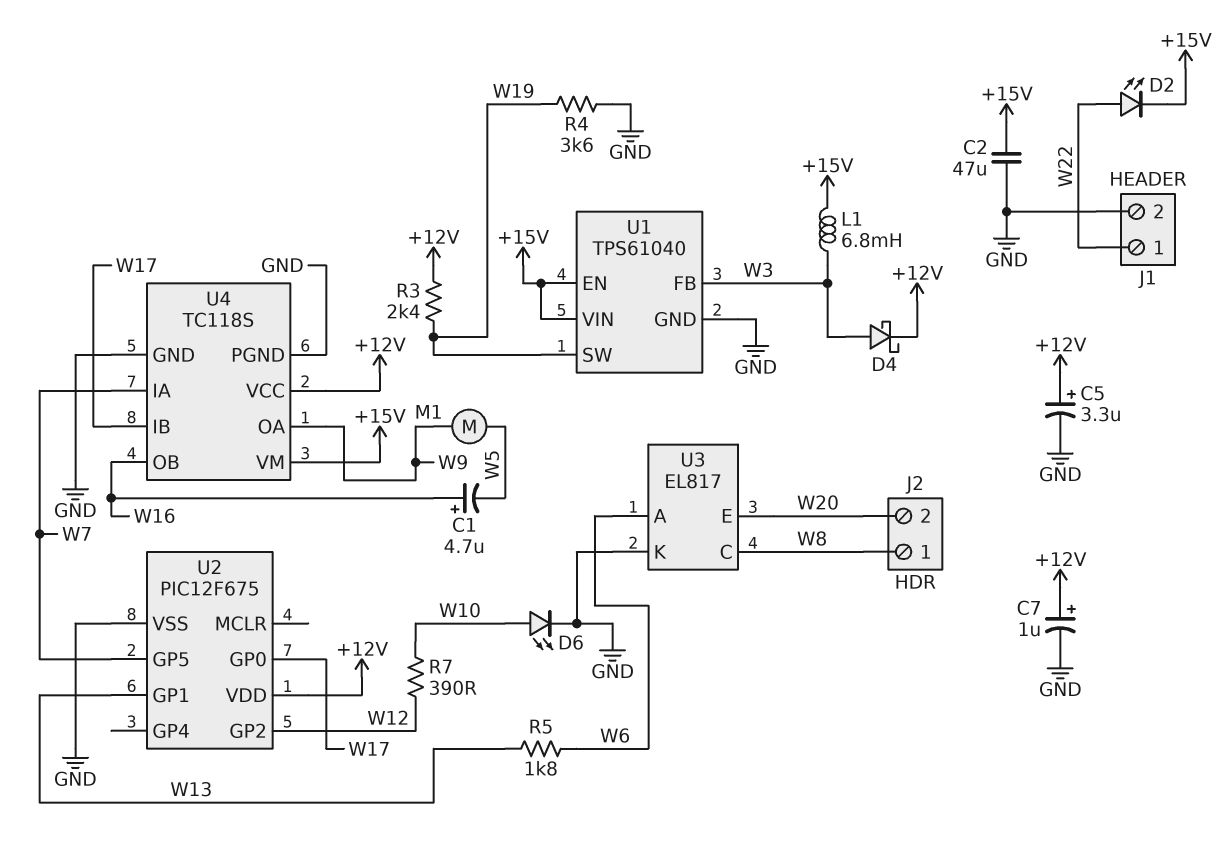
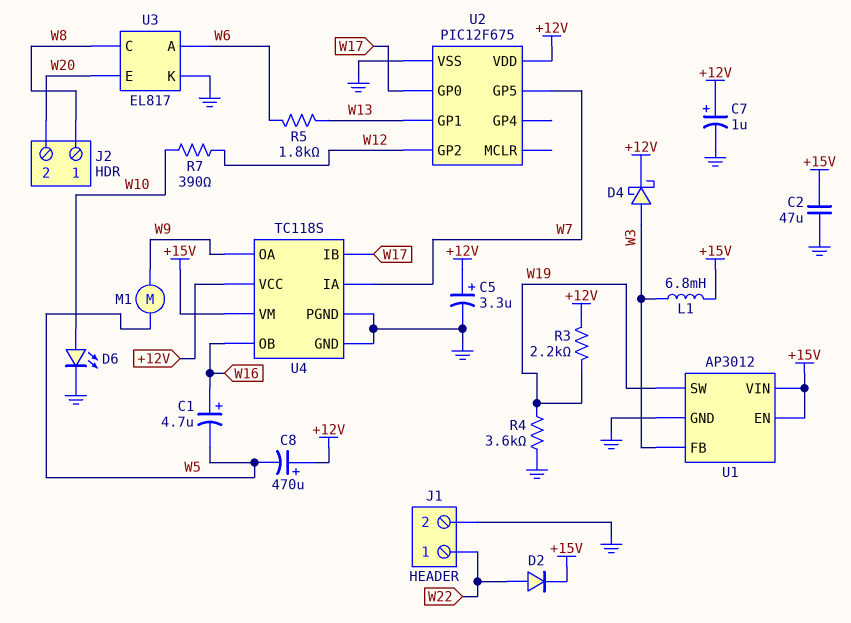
C8: none -> 470uF (plus +12V, minus W5)
D2: LED (A W22, K +15V) -> diode (A W22, K +15V)
R3: 2.4k (+12V, W19) -> 2.2k (+12V, W19)
U1: TPS61040 -> AP3012

